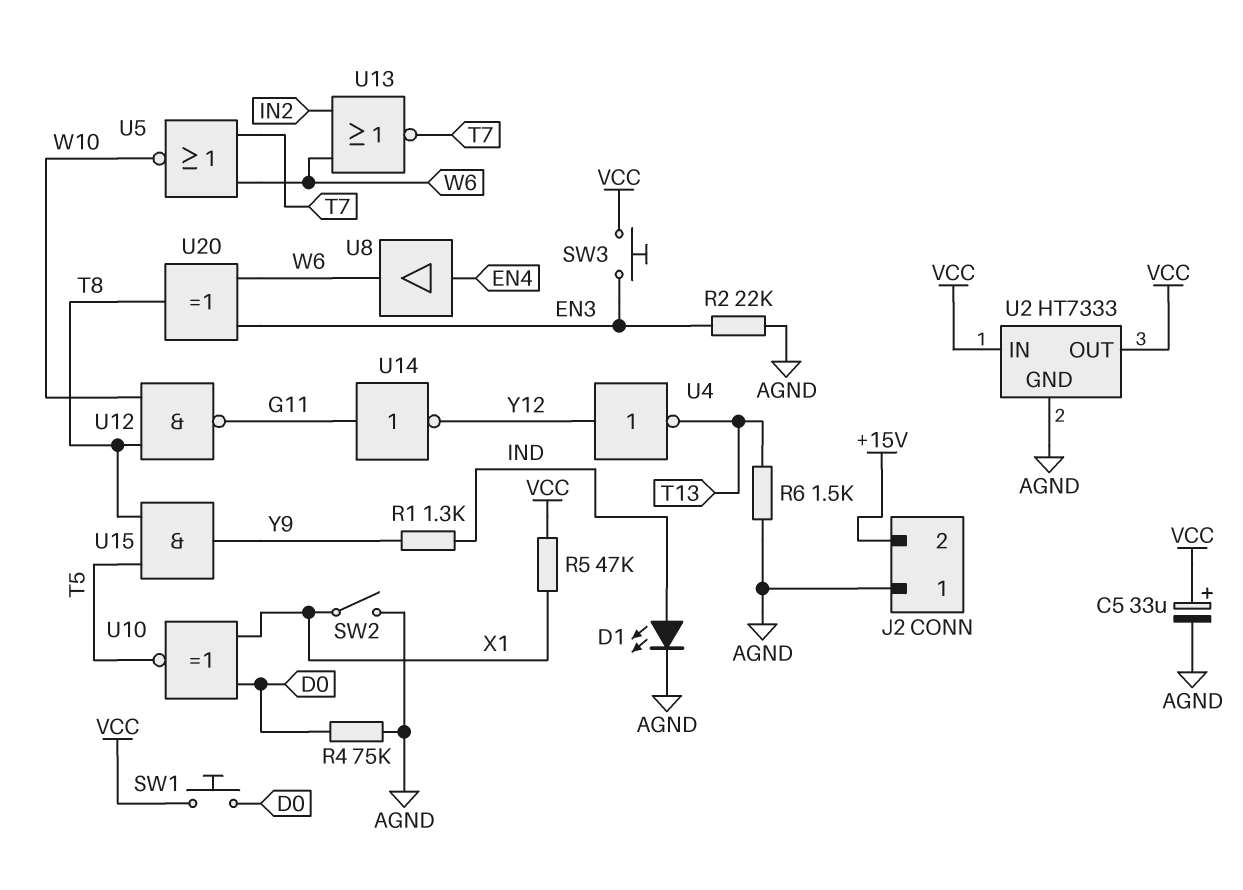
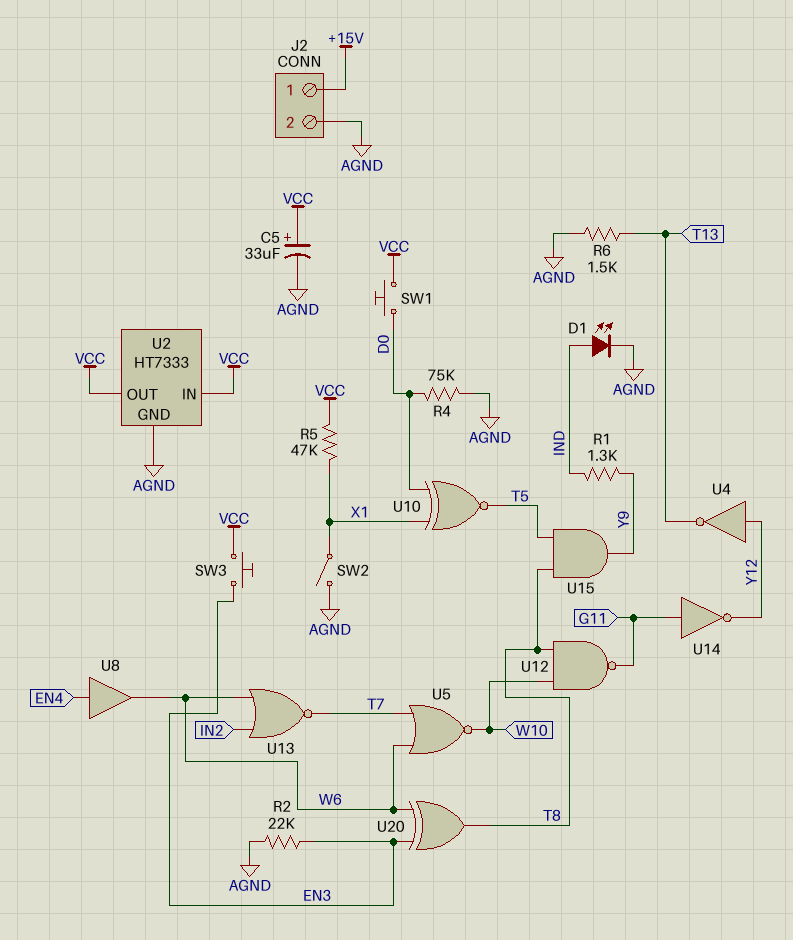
J2 pin 1: AGND -> +15V
J2 pin 2: +15V -> AGND

